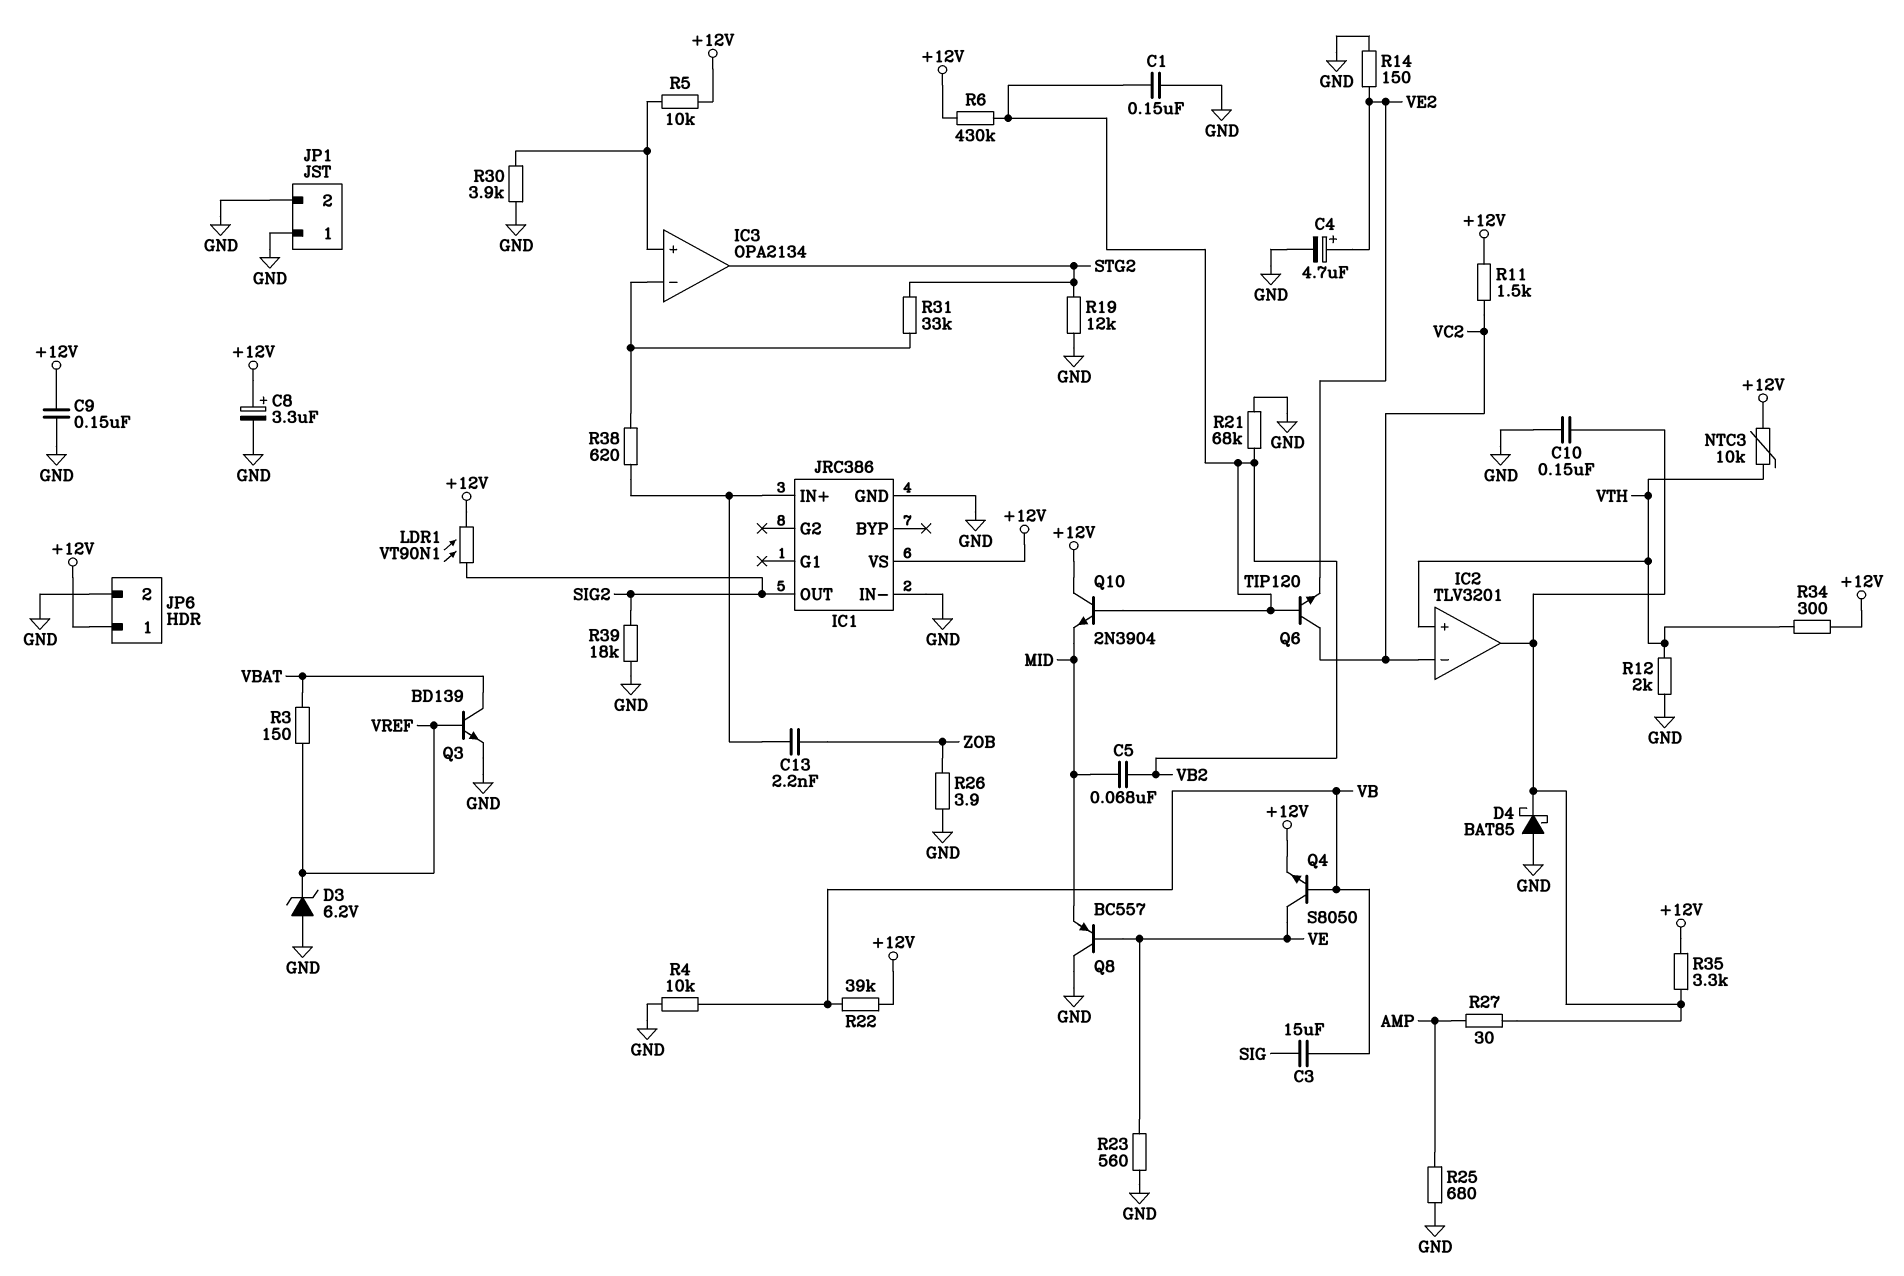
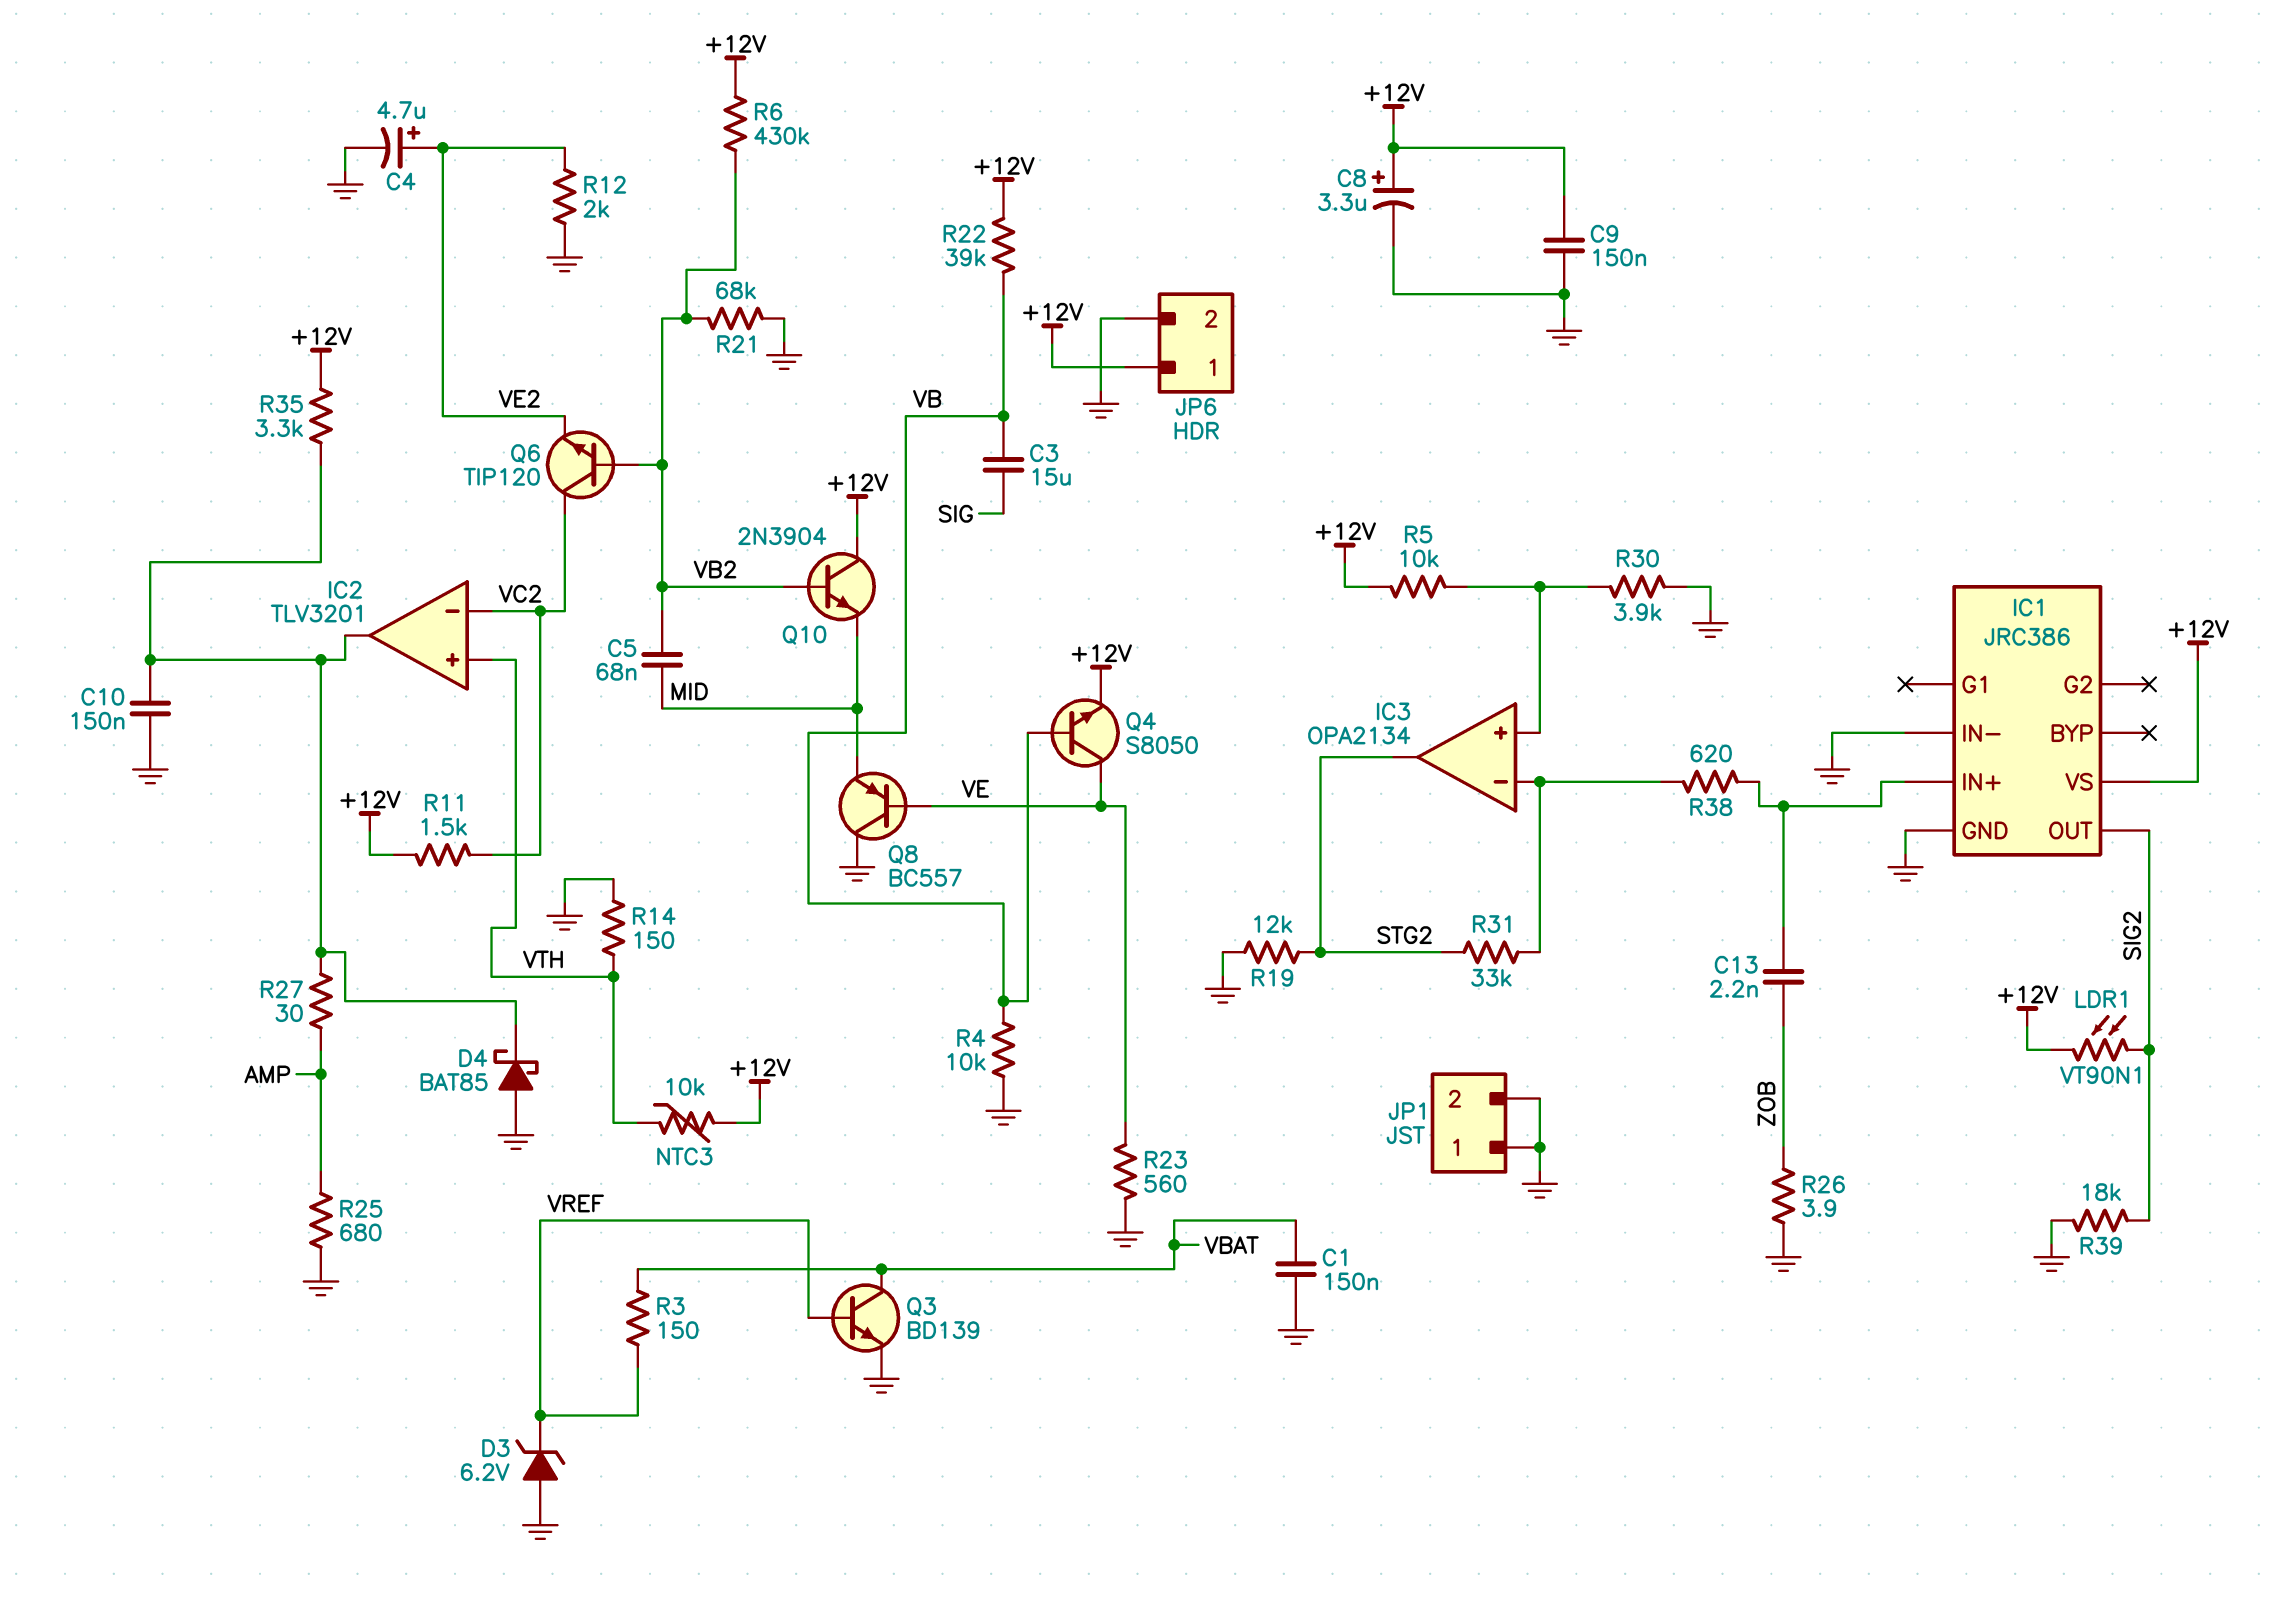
C1: 150nF (GND, VB2) -> 150nF (GND, VBAT)
R12: 2k (GND, VTH) -> 2k (GND, VE2)
R14: 150 (GND, VE2) -> 150 (GND, VTH)
R34: 300 (+12V, VTH) -> none

